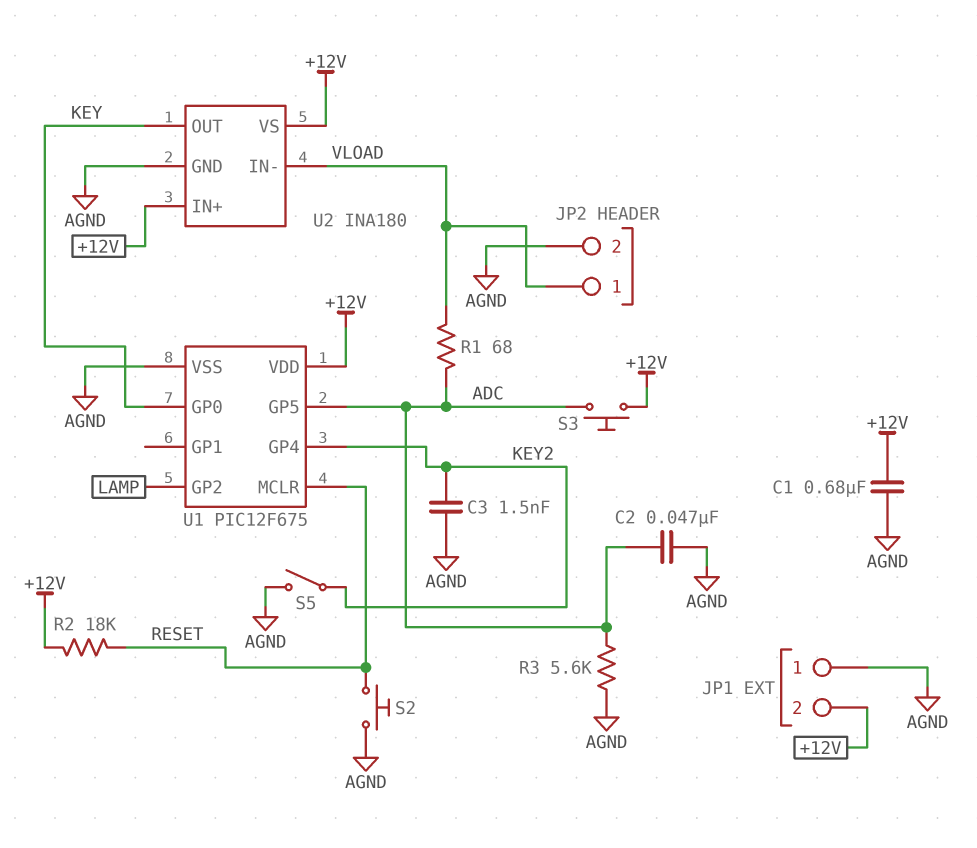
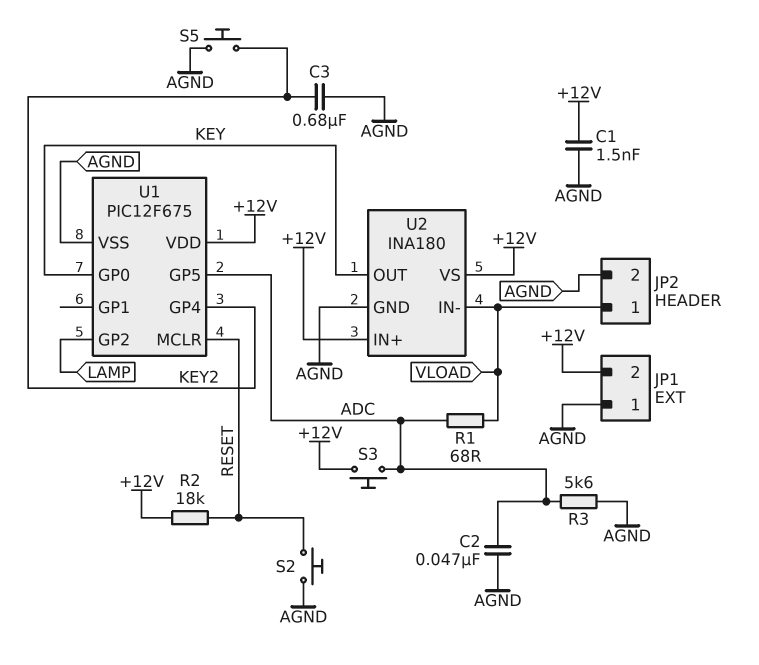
C1: 680nF (+12V, AGND) -> 1.5nF (+12V, AGND)
C3: 1.5nF (AGND, KEY2) -> 680nF (AGND, KEY2)
S5: switch (AGND, KEY2) -> button (AGND, KEY2)

